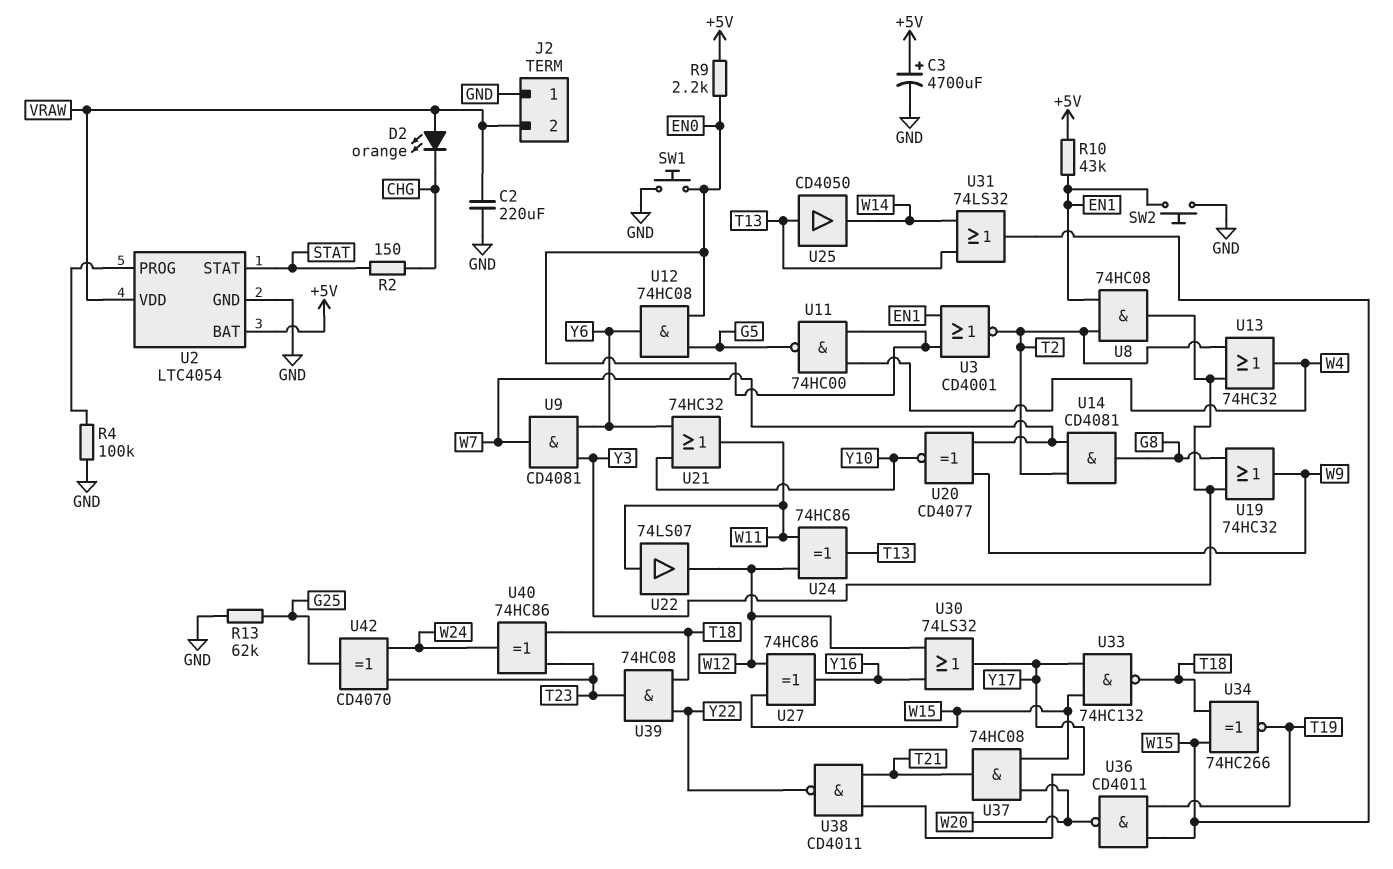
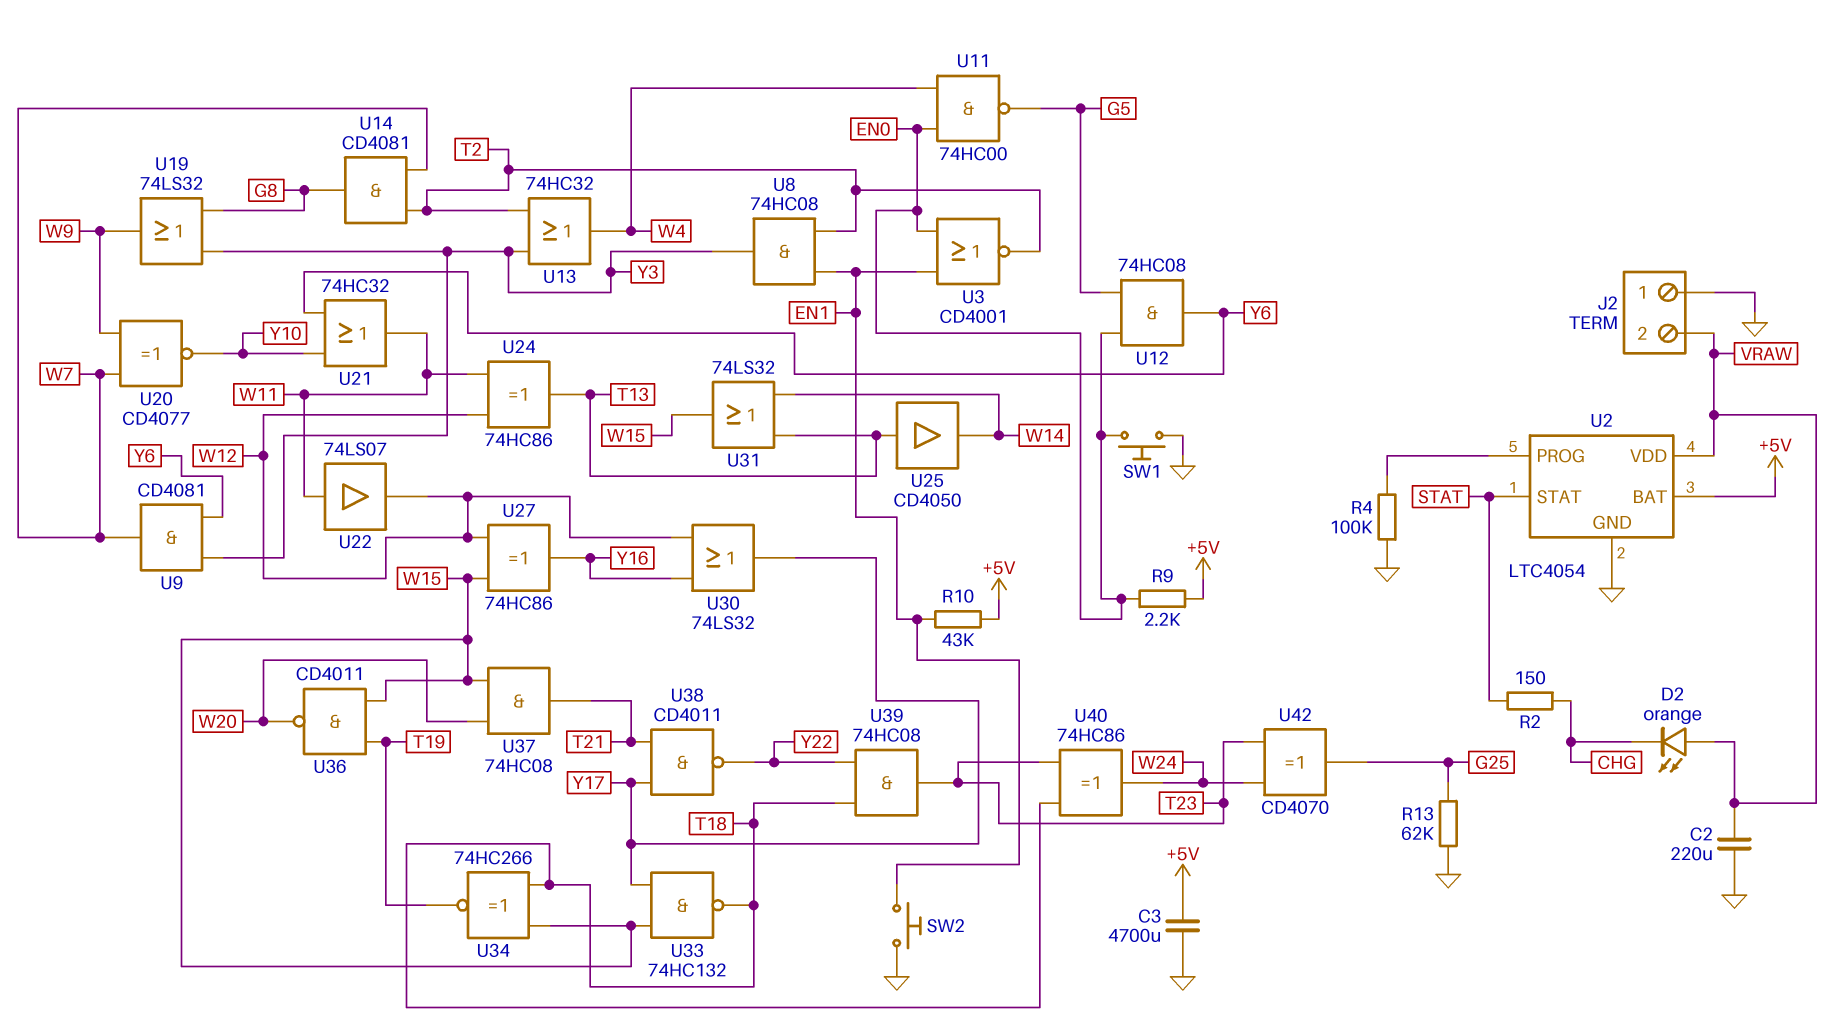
C3: 4700uF (plus +5V, minus GND) -> 4700uF (+5V, GND)
U19: OR 74HC32 (in G8, in Y3, out W9) -> OR 74LS32 (in G8, in Y3, out W9)

